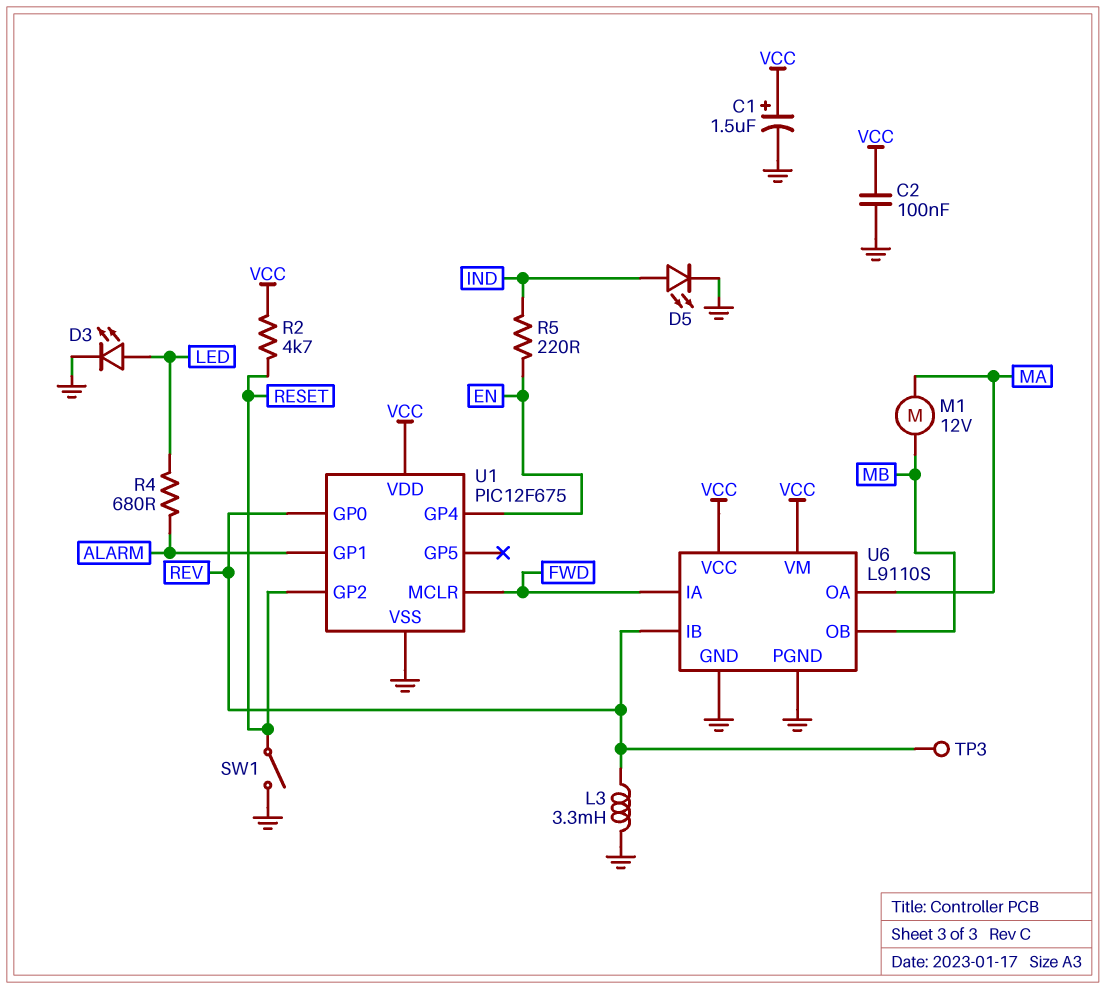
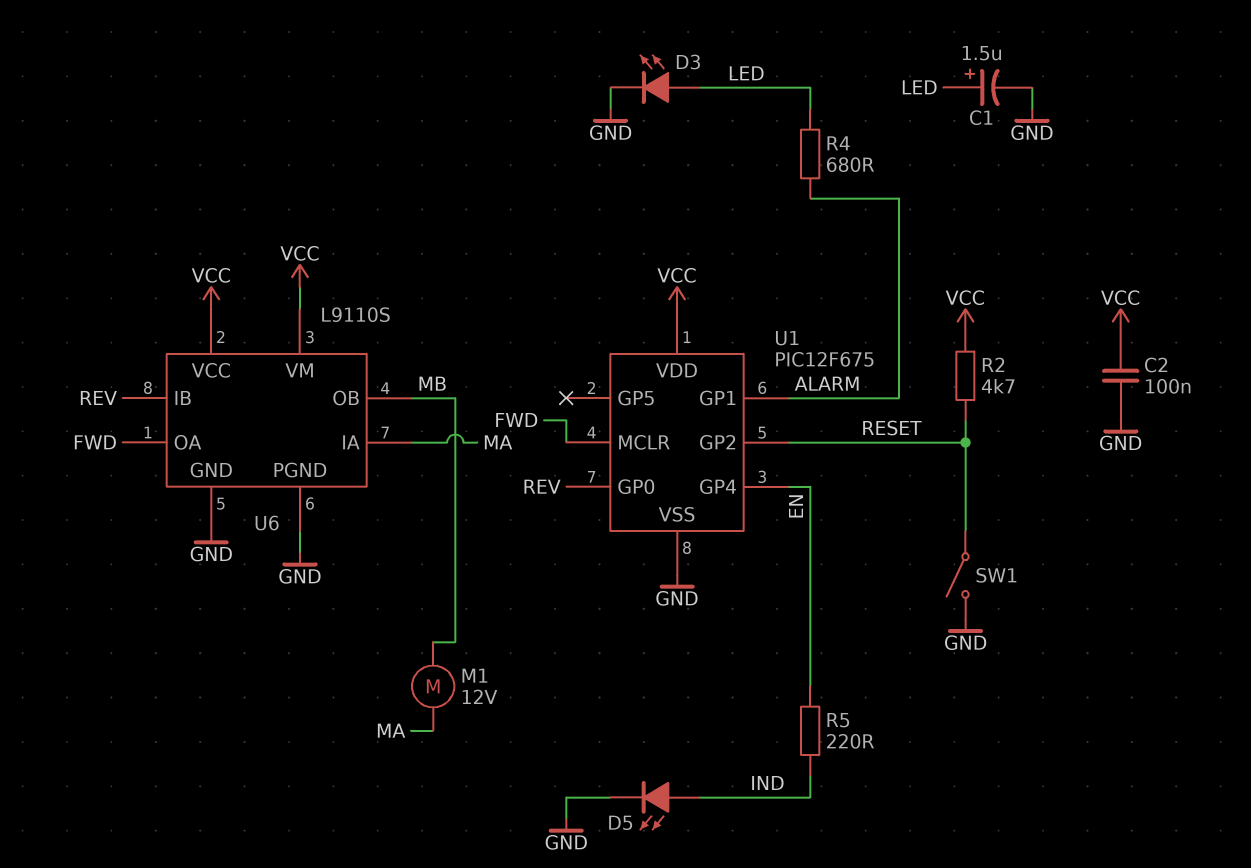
C1: 1.5uF (plus VCC, minus GND) -> 1.5uF (plus LED, minus GND)
L3: 3.3mH (GND, REV) -> none
TP3: test point (REV) -> none
U6 pin IA: FWD -> MA
U6 pin OA: MA -> FWD

